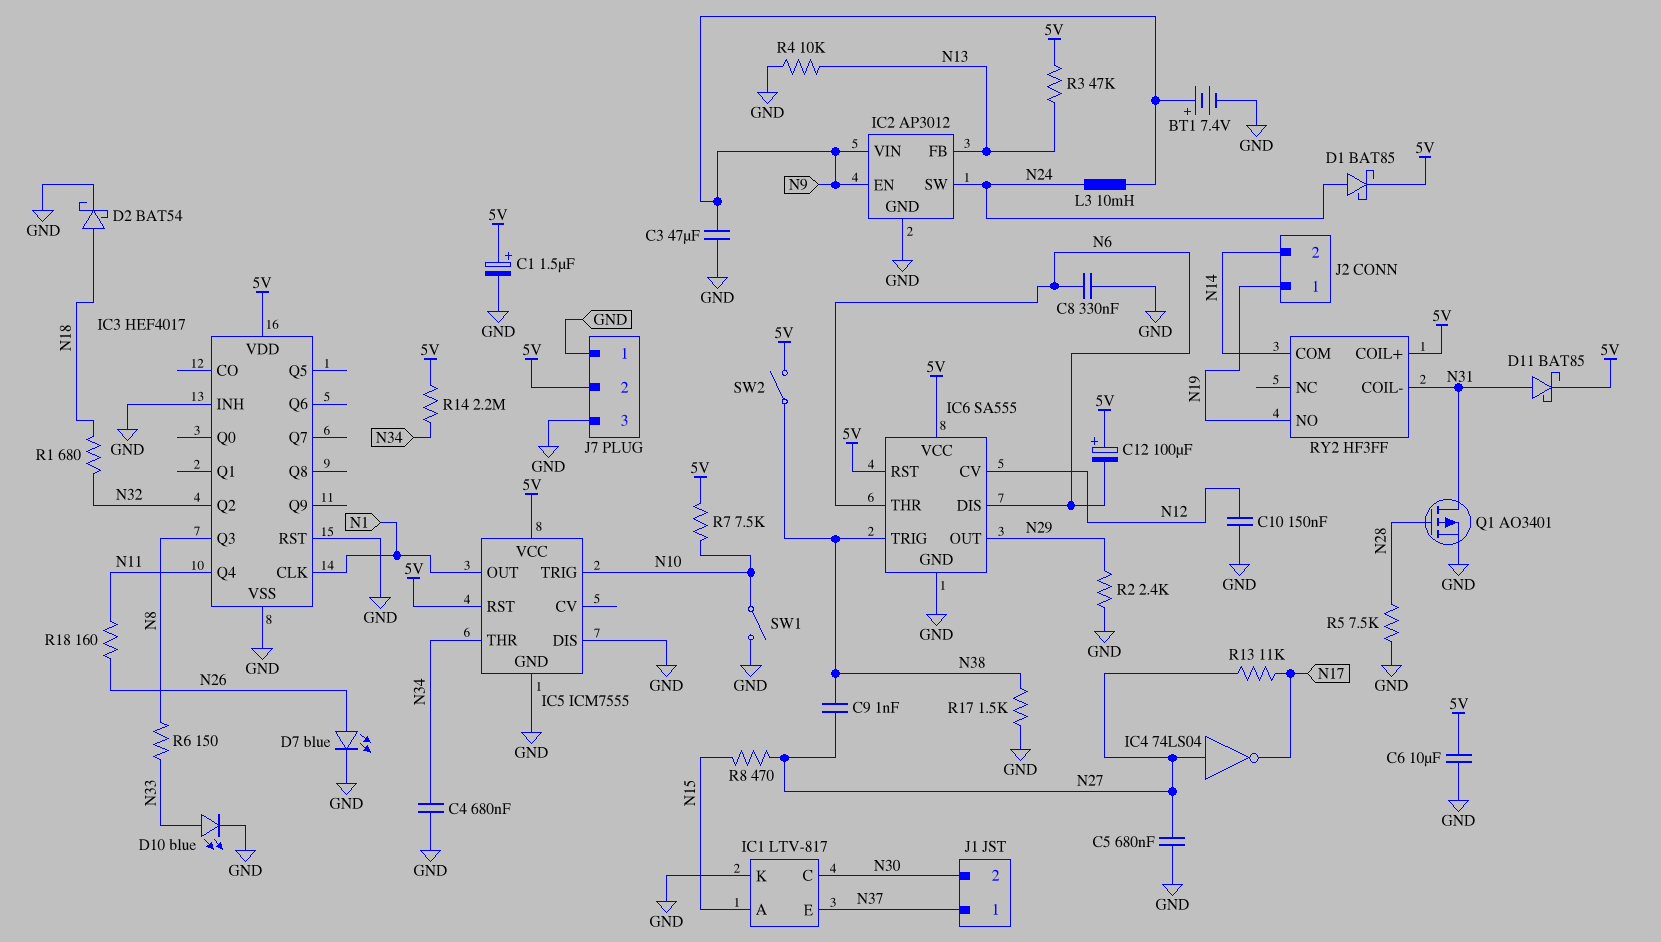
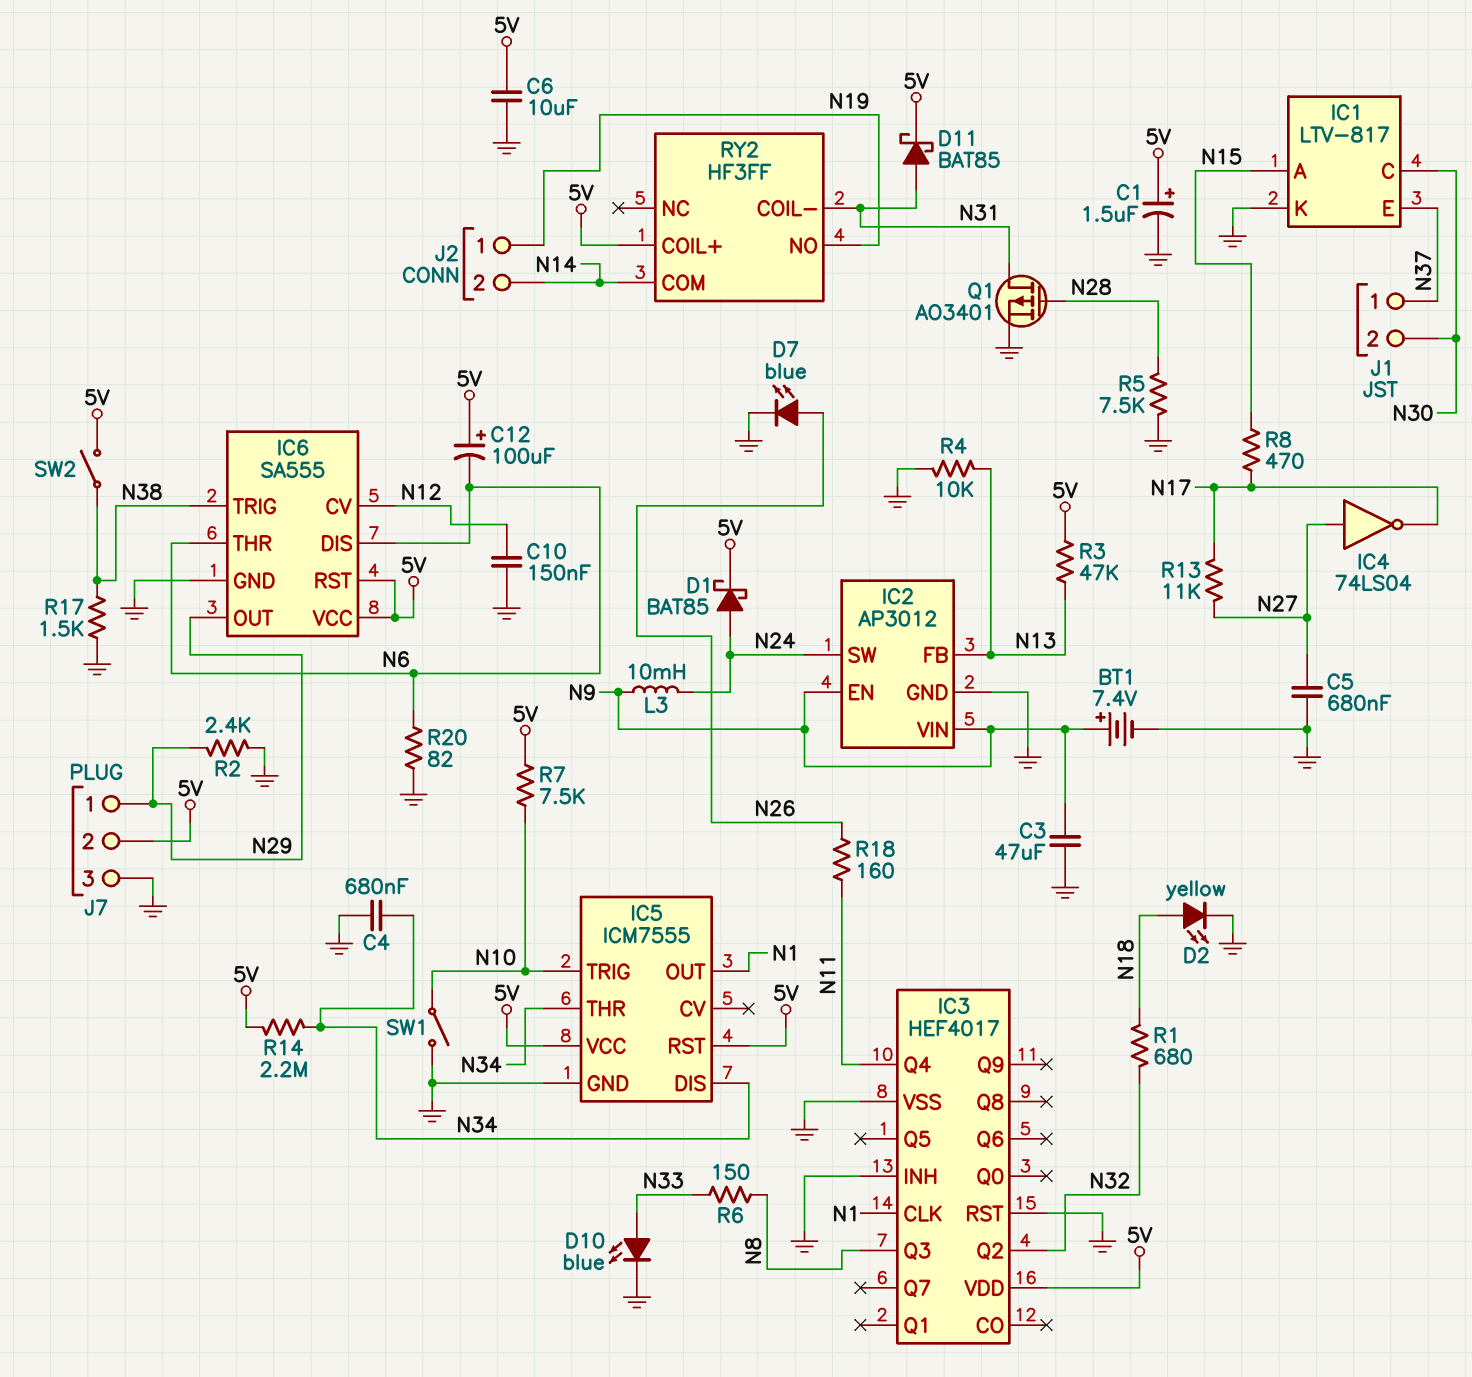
C8: 330nF (GND, N6) -> none
C9: 1nF (N27, N38) -> none
D2: schottky BAT54 (A N18, K GND) -> LED yellow (A N18, K GND)
IC5 pin DIS: GND -> N34
J7 pin 1: GND -> N29
R8: 470 (N15, N27) -> 470 (N15, N17)
R20: none -> 82 (GND, N6)

